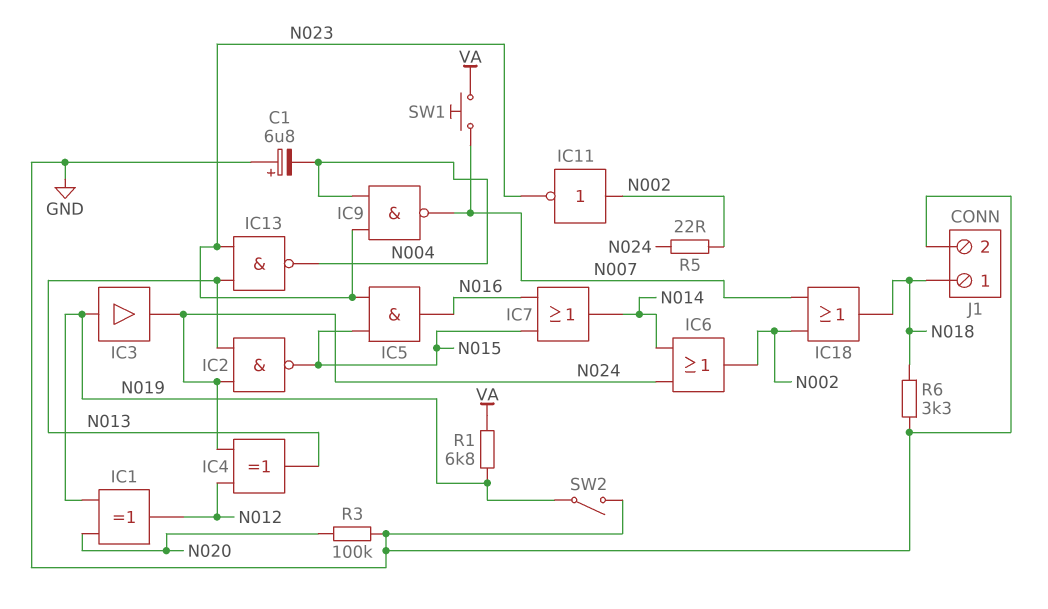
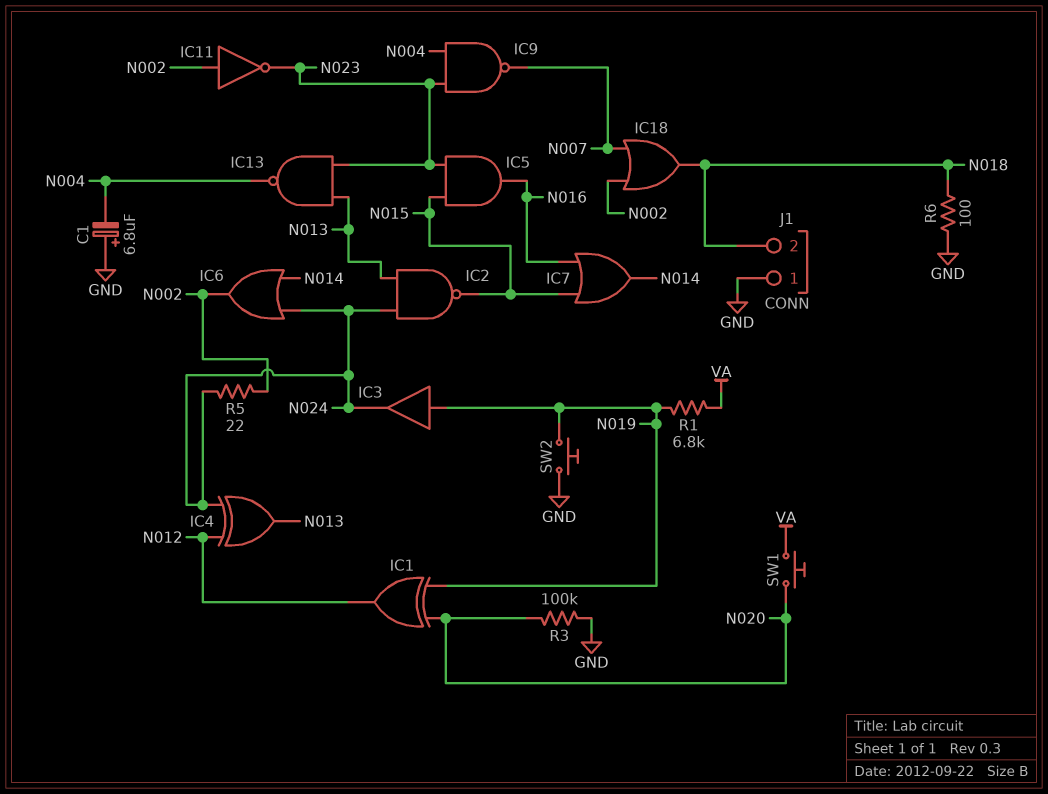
J1 pin 1: N018 -> GND
J1 pin 2: GND -> N018
R6: 3.3k (GND, N018) -> 100 (GND, N018)
SW1: button (N007, VA) -> button (N020, VA)
SW2: switch (GND, N019) -> button (GND, N019)

